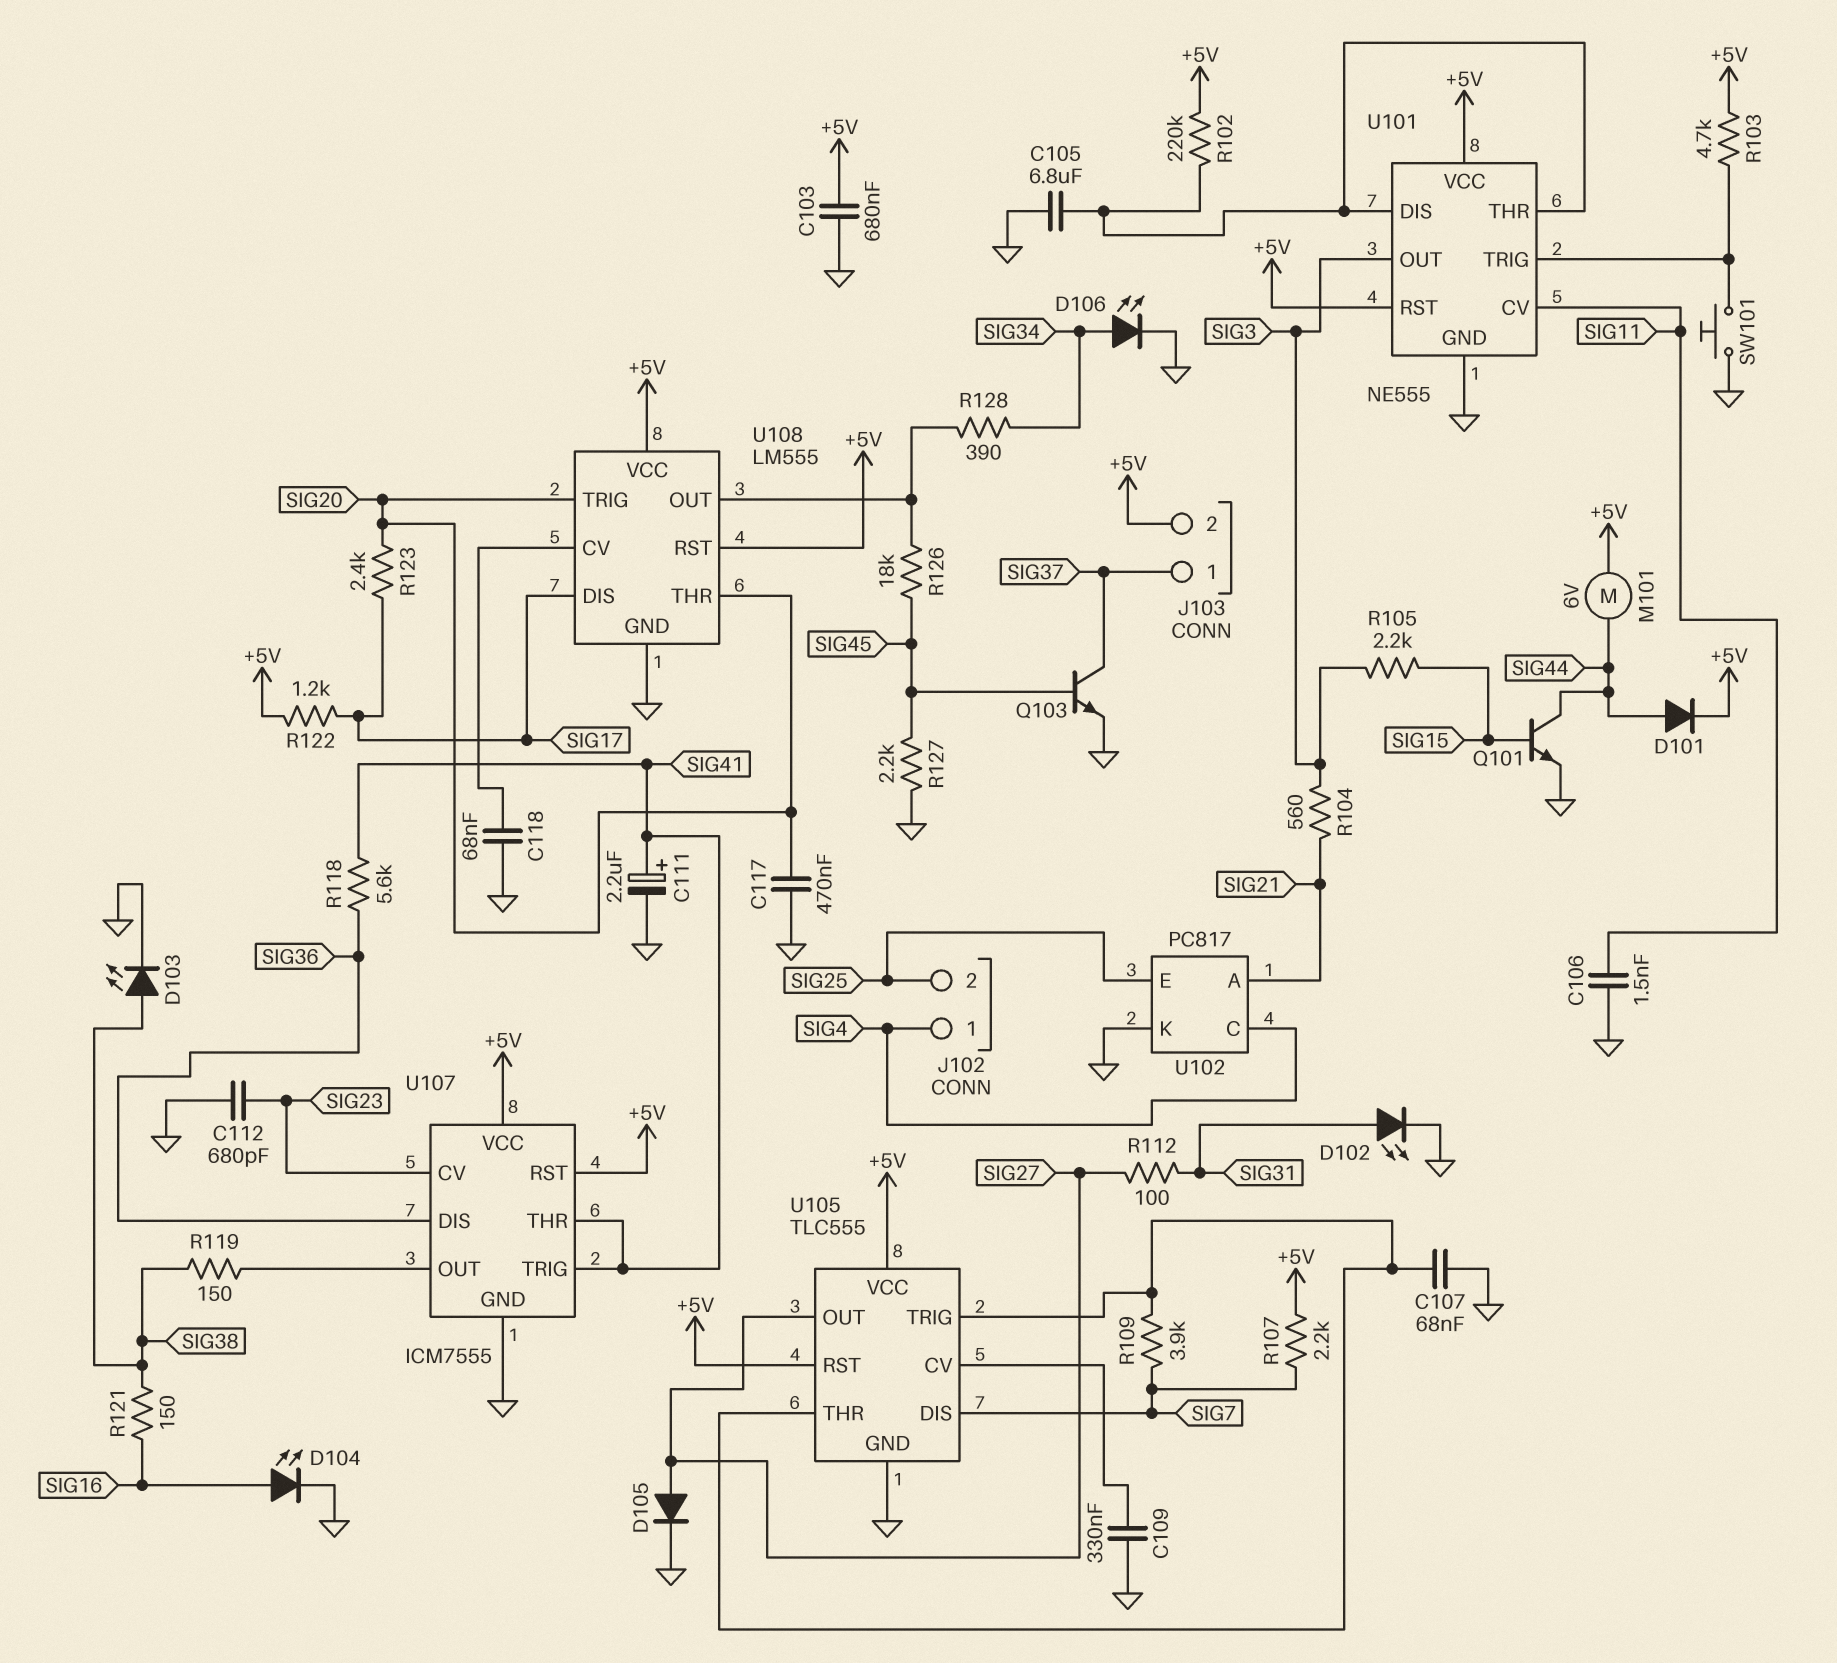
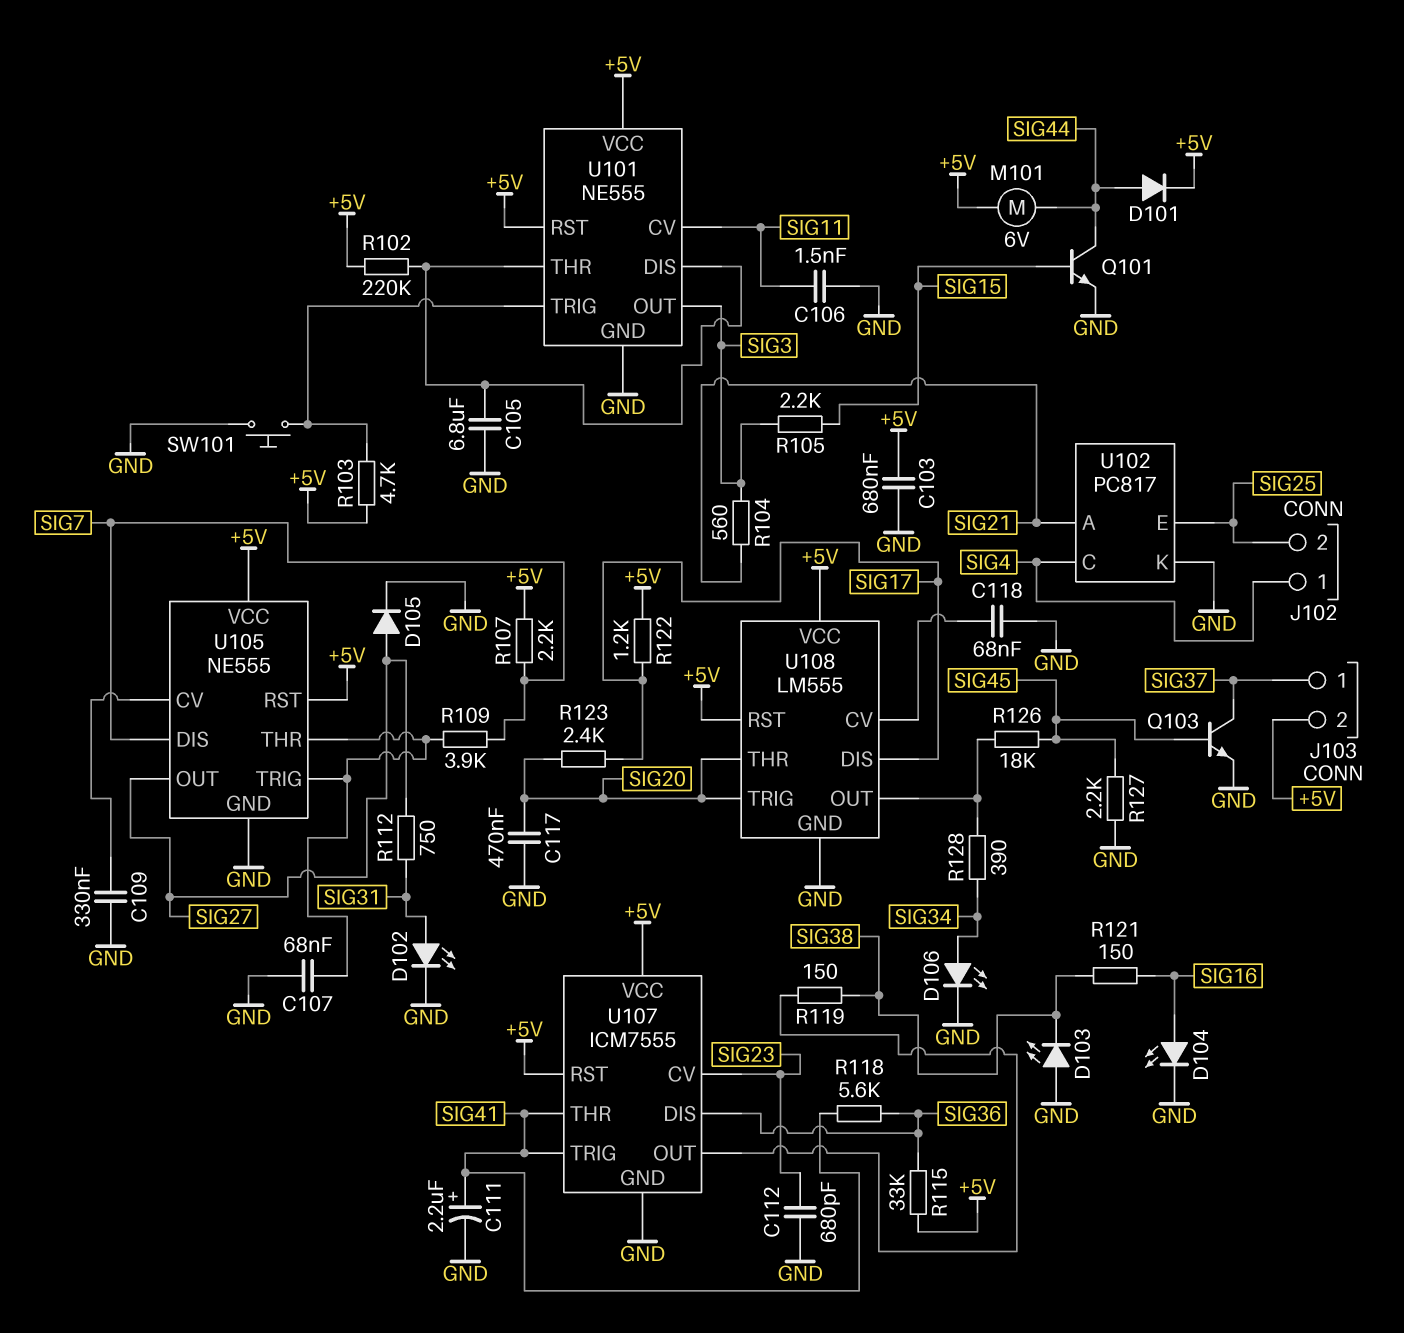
D103: LED (A SIG38, K GND) -> LED (A GND, K SIG38)
R112: 100 (SIG27, SIG31) -> 750 (SIG27, SIG31)
R115: none -> 33k (+5V, SIG36)
U105: TLC555 -> NE555

